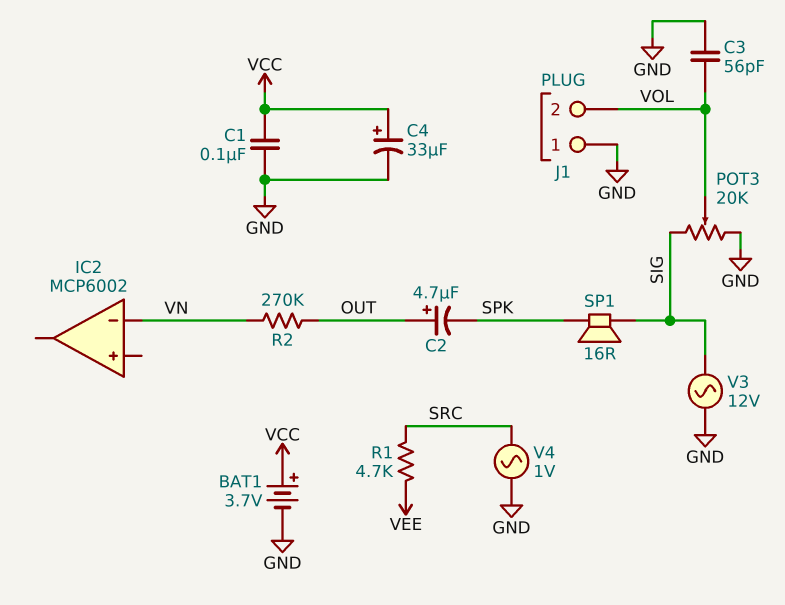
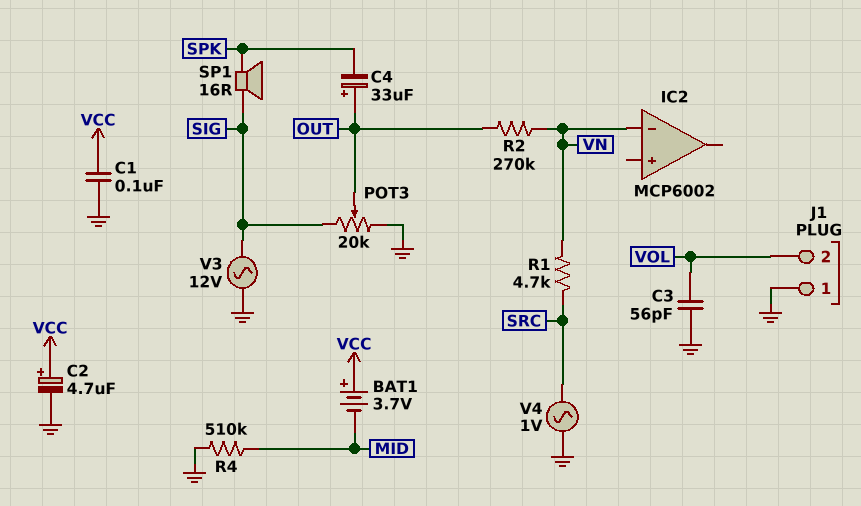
BAT1: 3.7V (plus VCC, minus GND) -> 3.7V (plus VCC, minus MID)
C2: 4.7uF (plus OUT, minus SPK) -> 4.7uF (plus VCC, minus GND)
C4: 33uF (plus VCC, minus GND) -> 33uF (plus OUT, minus SPK)
POT3: 20k (GND, SIG, wiper VOL) -> 20k (GND, SIG, wiper OUT)
R1: 4.7k (SRC, VEE) -> 4.7k (SRC, VN)
R4: none -> 510k (GND, MID)

